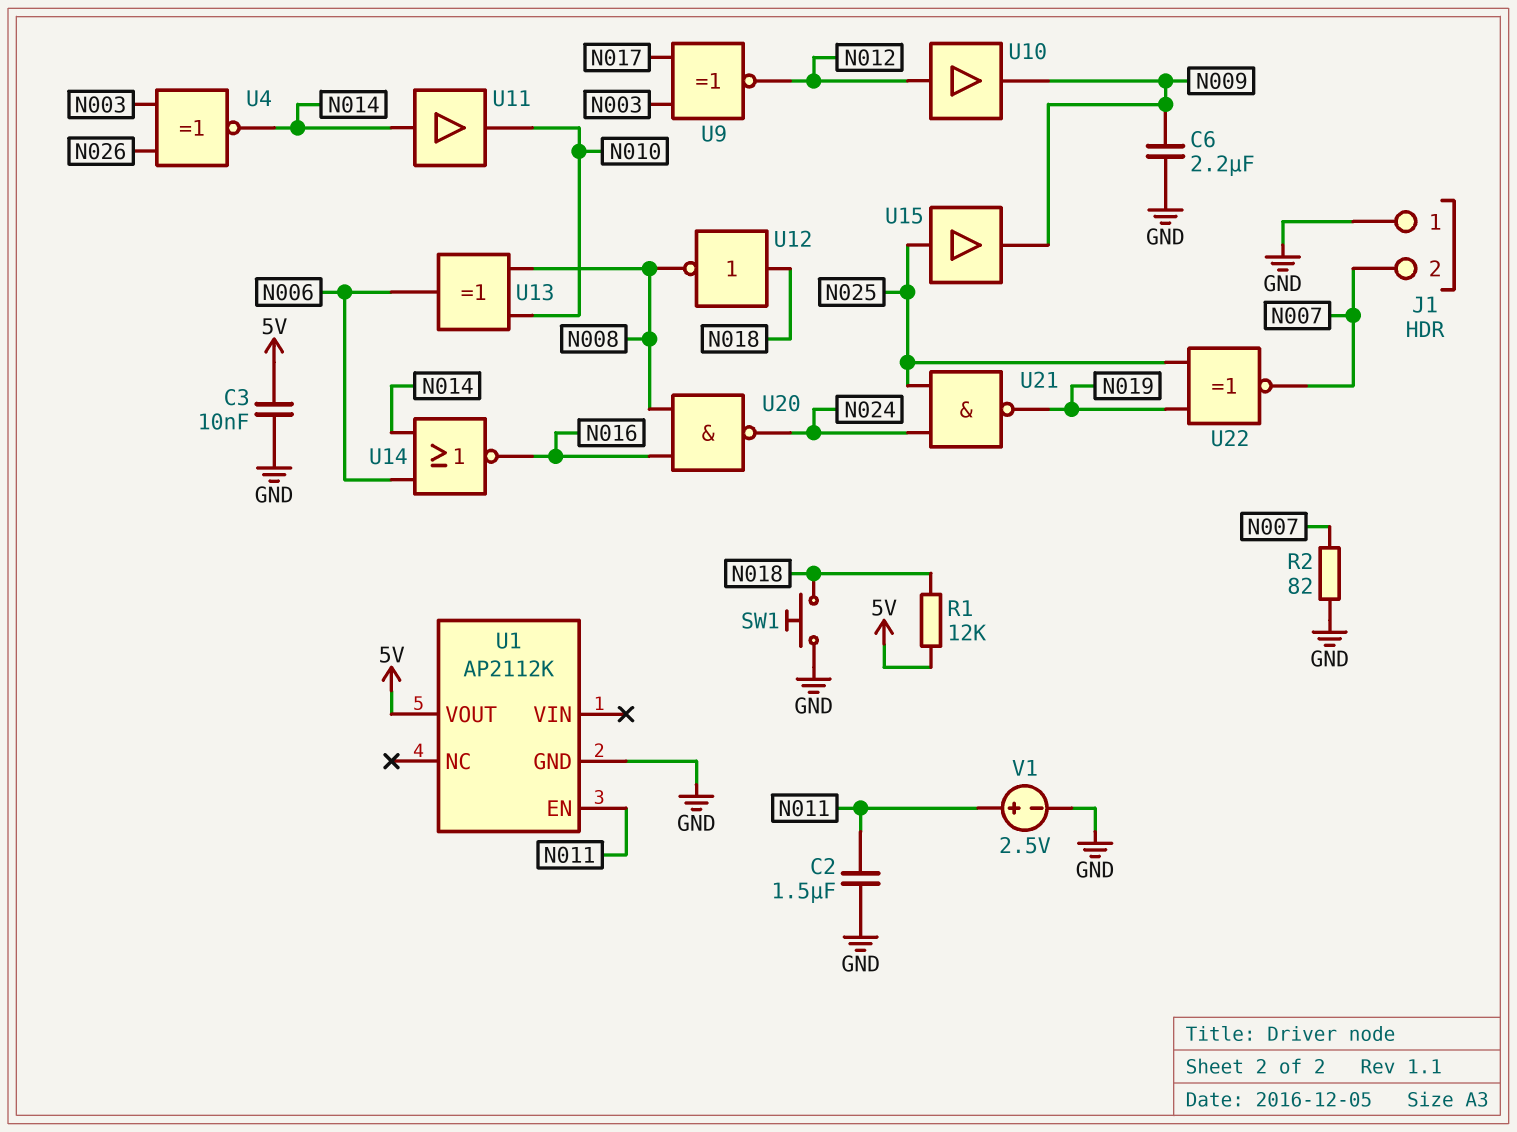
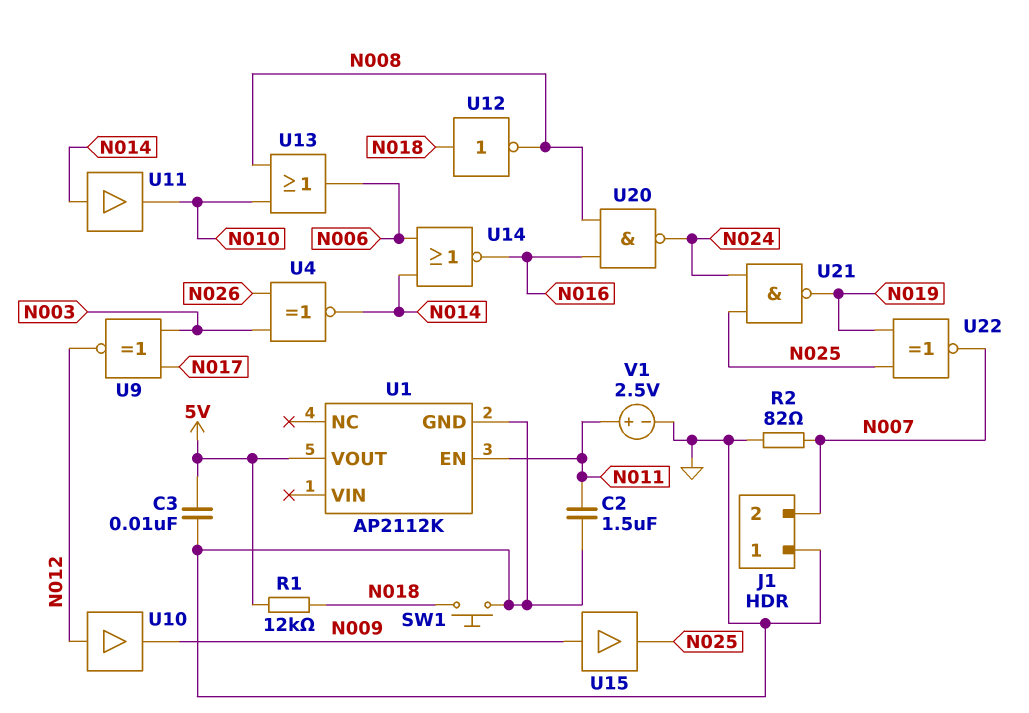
C6: 2.2uF (GND, N009) -> none
U13: XOR (in N008, in N010, out N006) -> OR (in N008, in N010, out N006)
U15: buffer (in N025, out N009) -> buffer (in N009, out N025)

